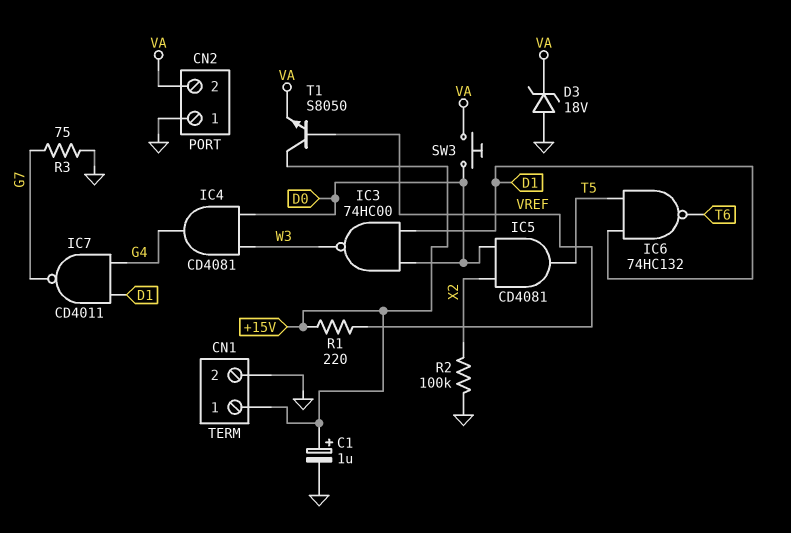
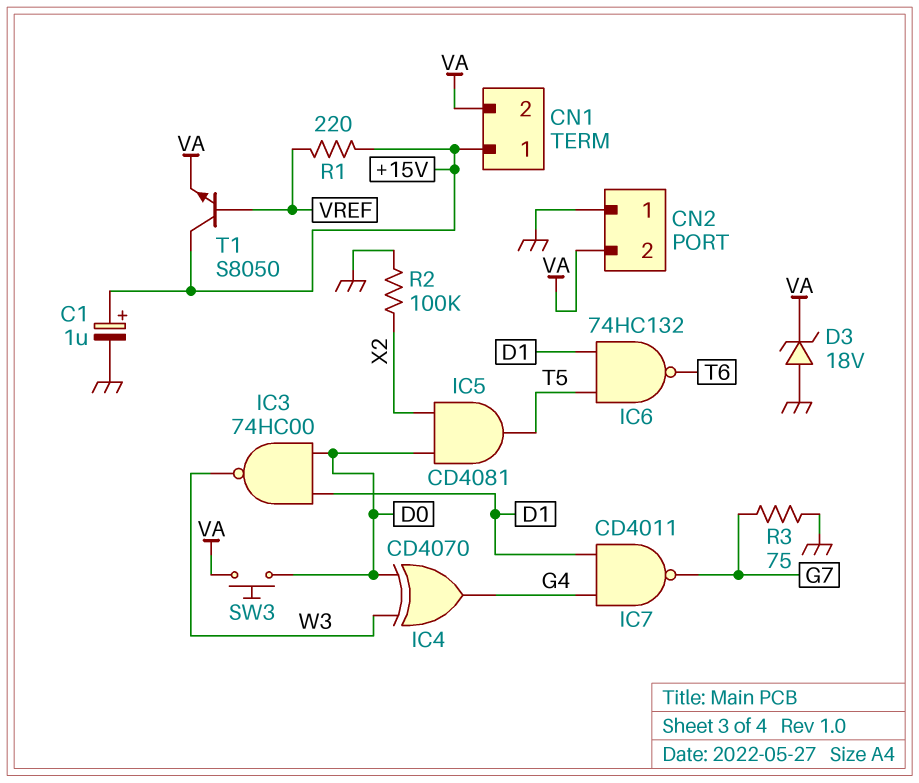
CN1 pin 2: GND -> VA
IC4: AND CD4081 (in D0, in W3, out G4) -> XOR CD4070 (in D0, in W3, out G4)

